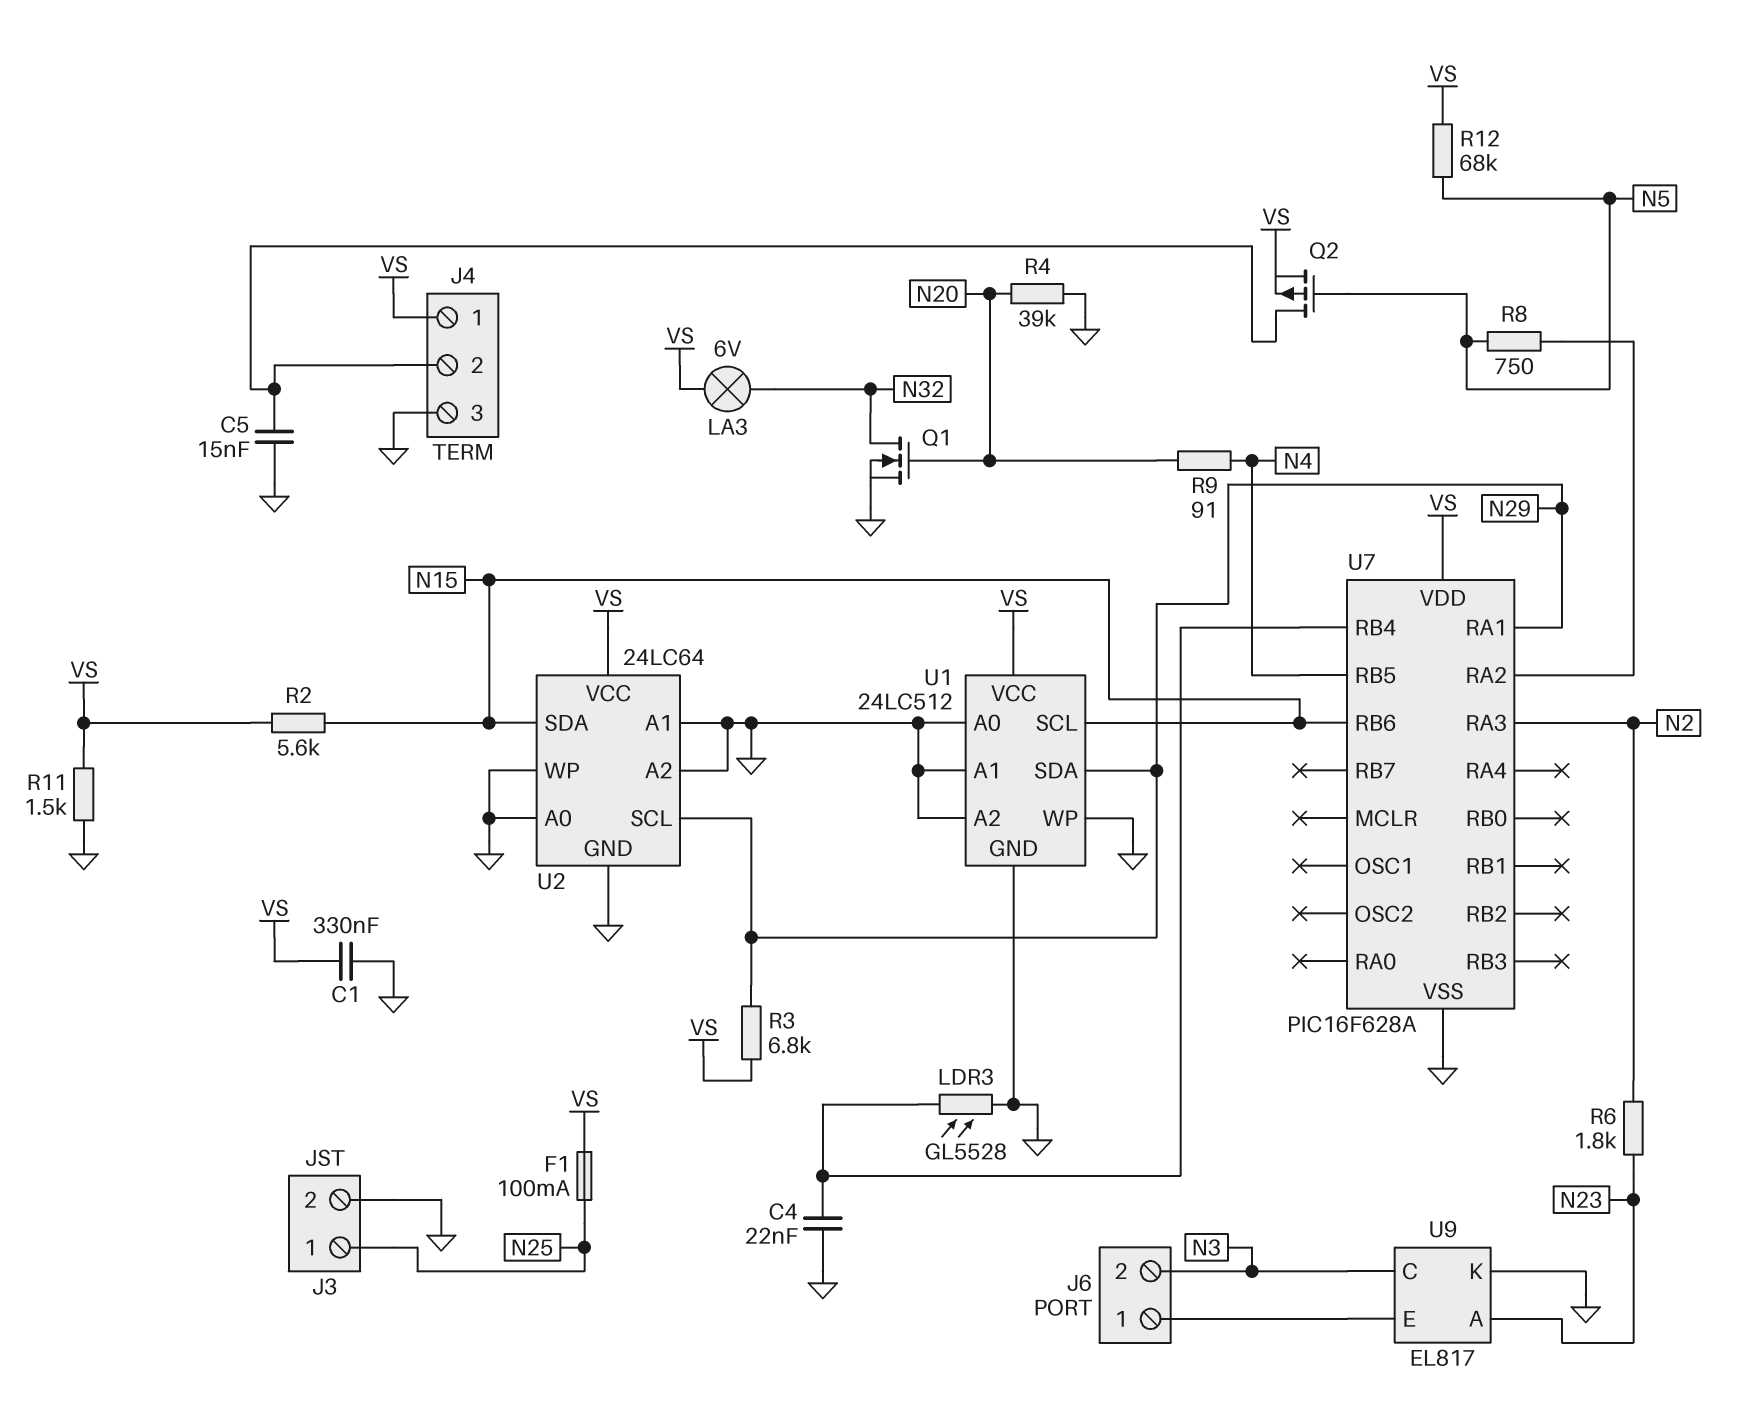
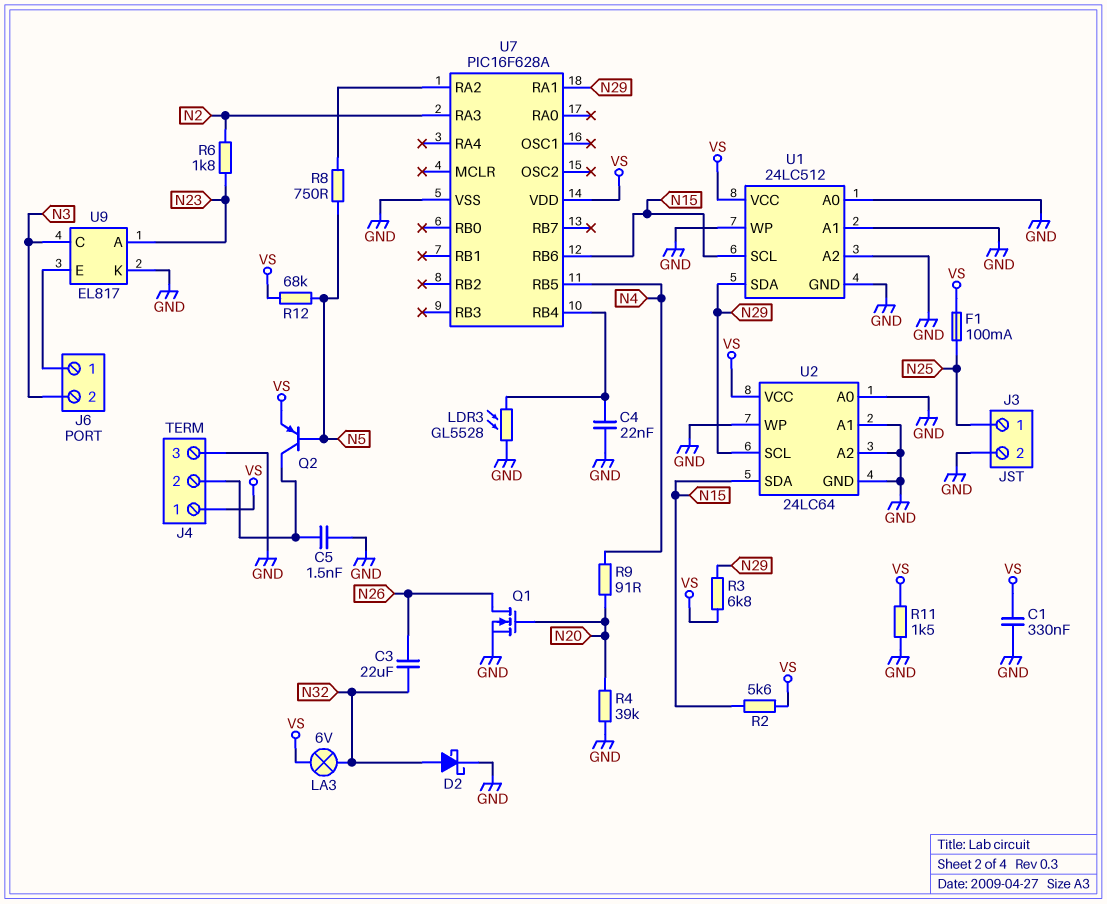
C3: none -> 22uF (N26, N32)
C5: 15nF (GND, J4/2) -> 1.5nF (GND, J4/2)
D2: none -> schottky (A N32, K GND)
Q1: NMOS (G N20, D N32, S GND) -> NMOS (G N20, D N26, S GND)
Q2: PMOS (G N5, D J4/2, S VS) -> PNP (B N5, C J4/2, E VS)

